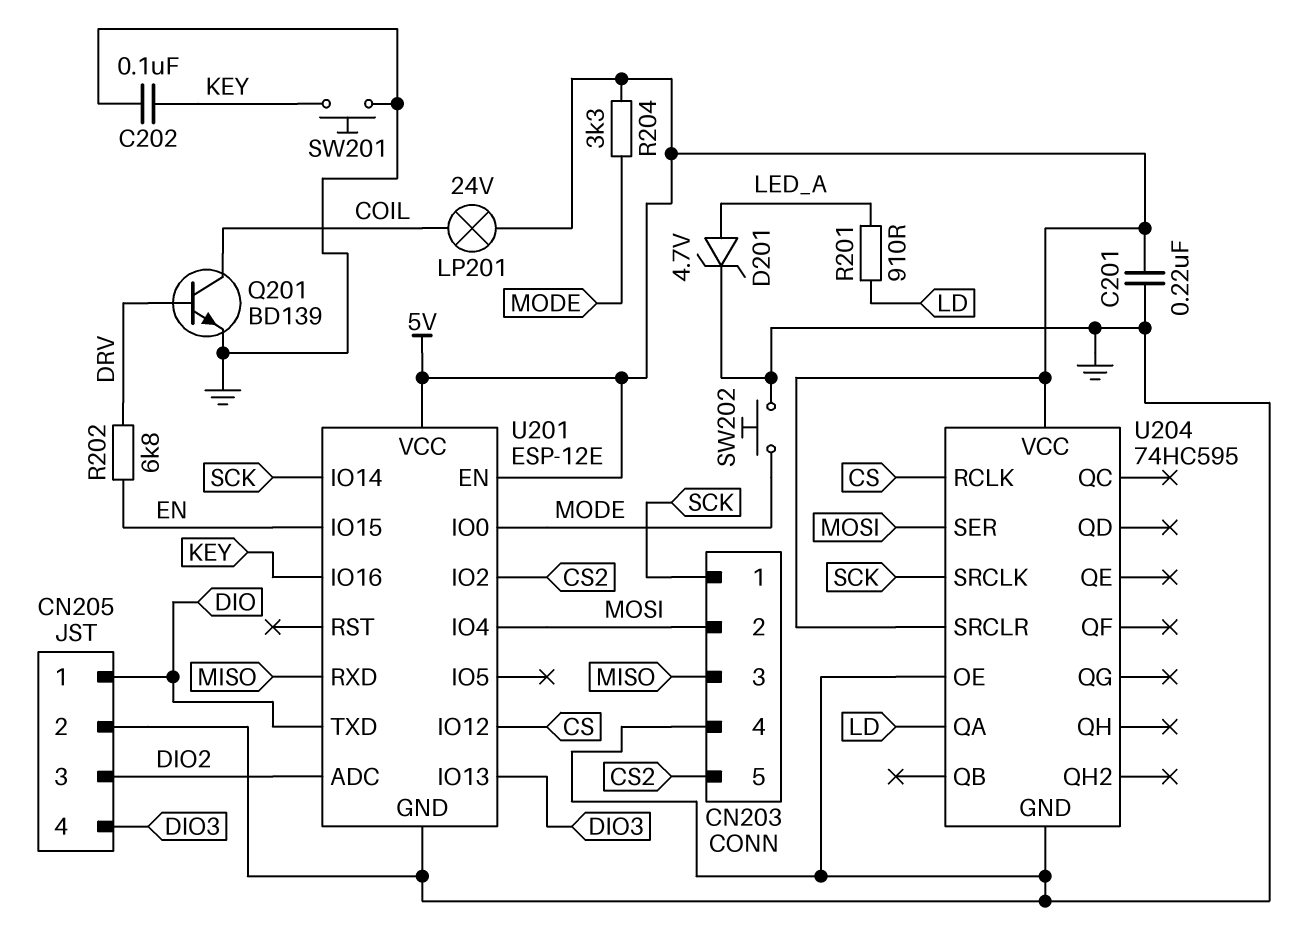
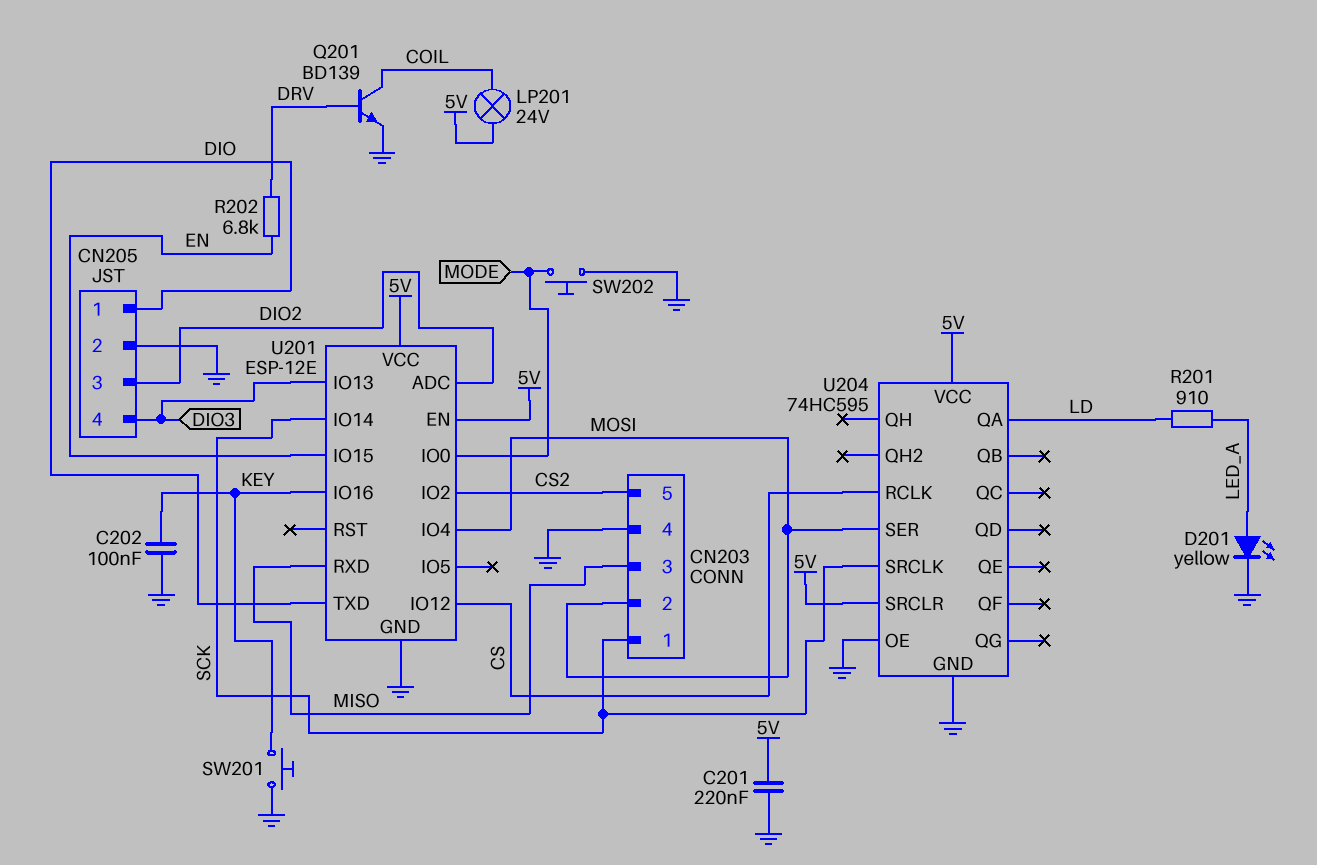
D201: zener 4.7V (A LED_A, K GND) -> LED yellow (A LED_A, K GND)
R204: 3.3k (5V, MODE) -> none

